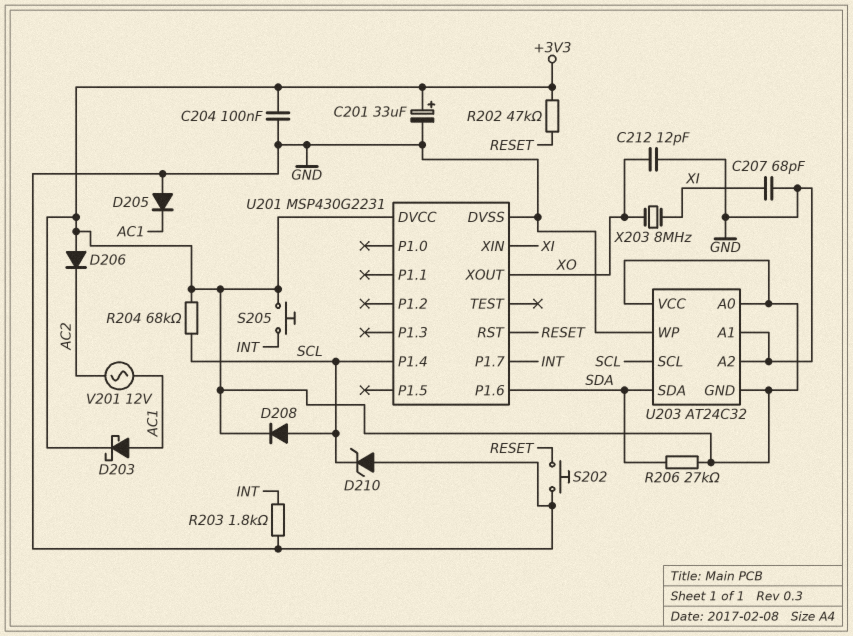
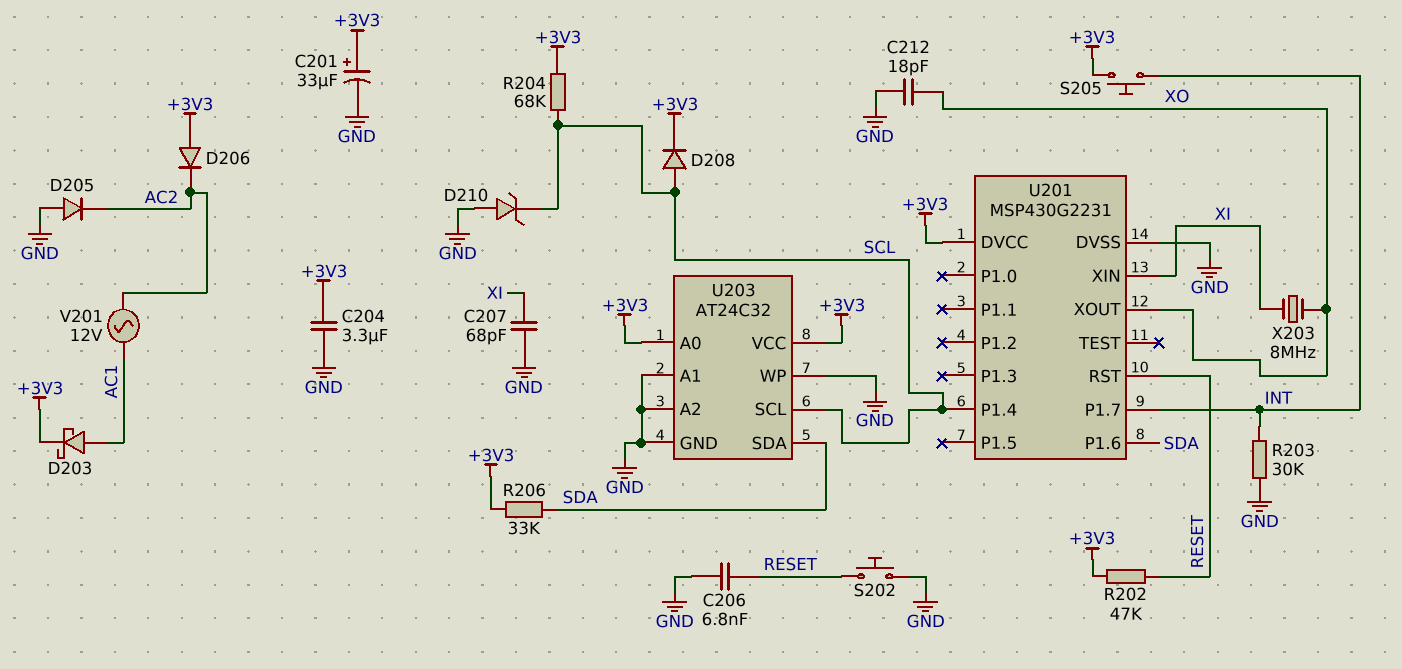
C204: 100nF (+3V3, GND) -> 3.3uF (+3V3, GND)
C206: none -> 6.8nF (GND, RESET)
C212: 12pF (GND, XO) -> 18pF (GND, XO)
D205: diode (A GND, K AC1) -> diode (A GND, K AC2)
R203: 1.8k (GND, INT) -> 30k (GND, INT)
R206: 27k (+3V3, SDA) -> 33k (+3V3, SDA)
U203 pin GND: +3V3 -> GND

